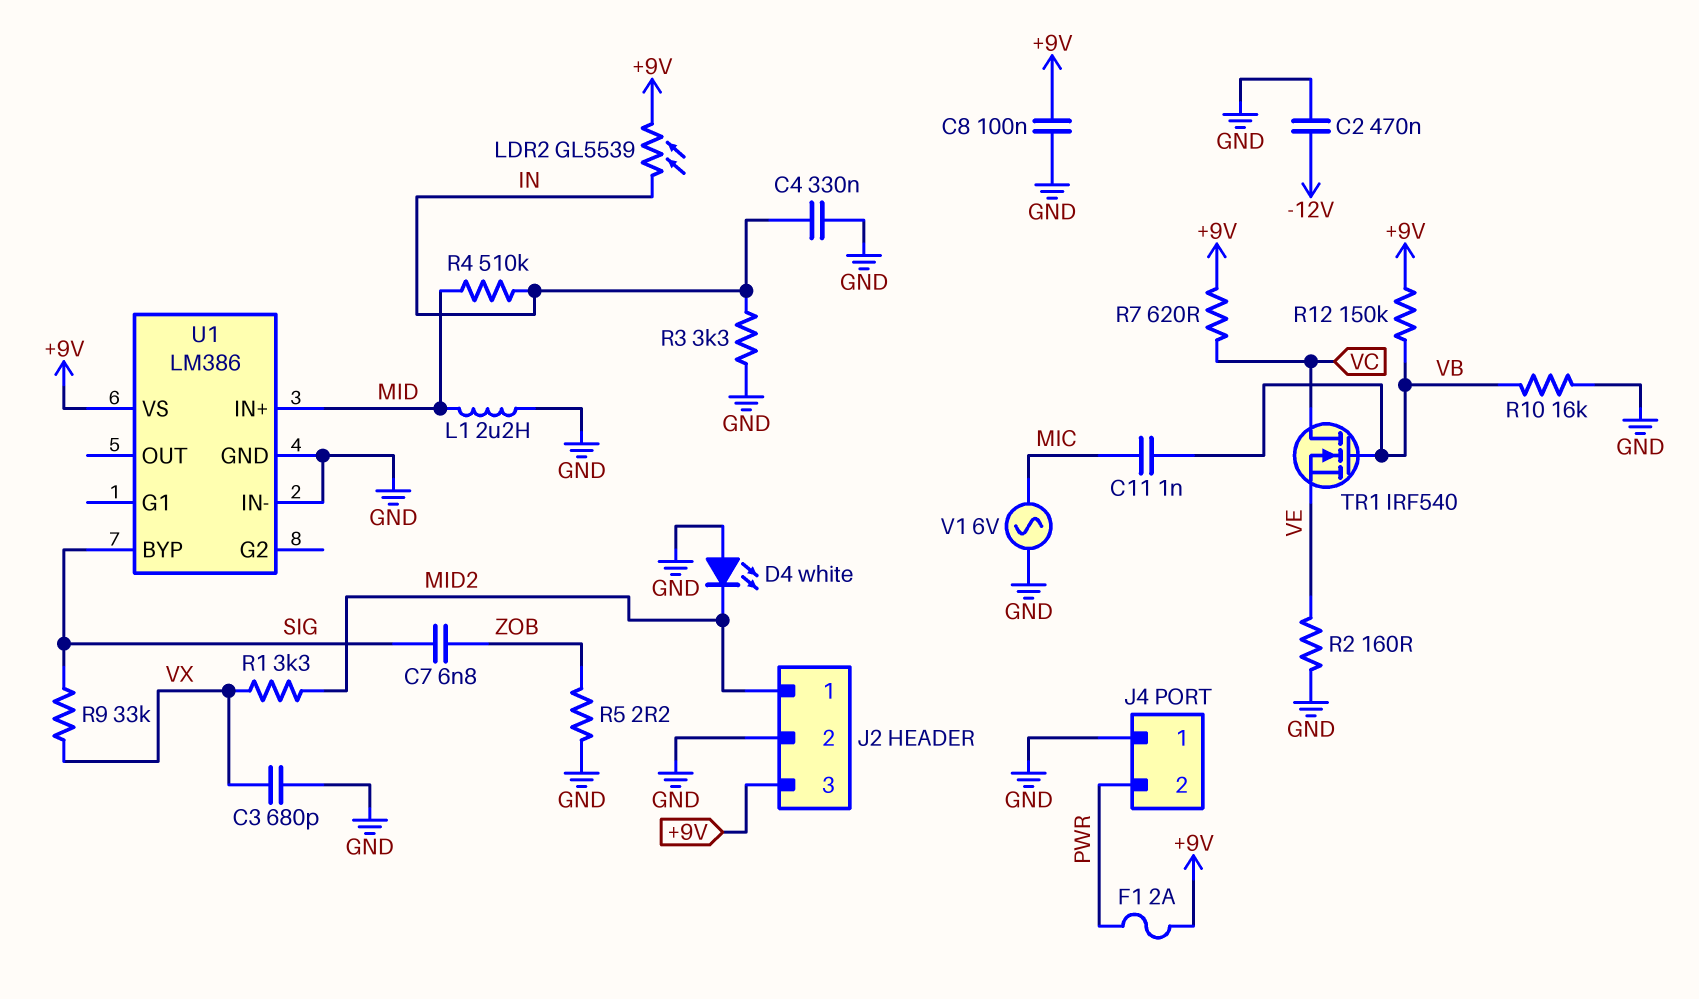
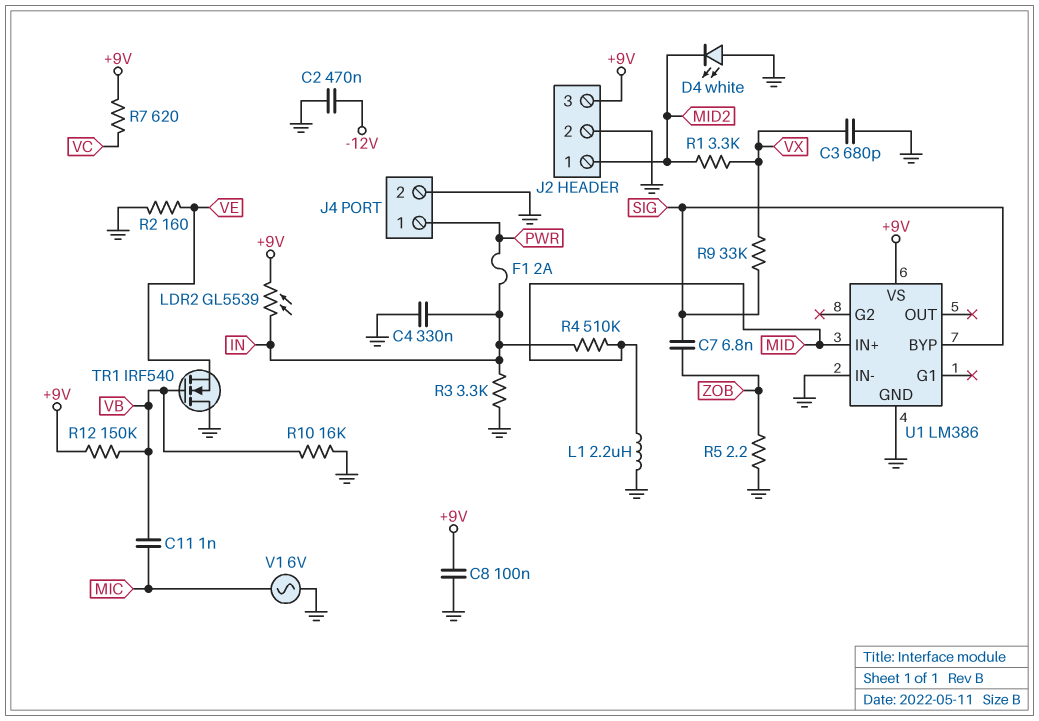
F1: 2A (+9V, PWR) -> 2A (IN, PWR)
J4 pin 1: GND -> PWR
J4 pin 2: PWR -> GND
TR1: NMOS IRF540 (G VB, D VC, S VE) -> NMOS IRF540 (G VB, D GND, S VE)

